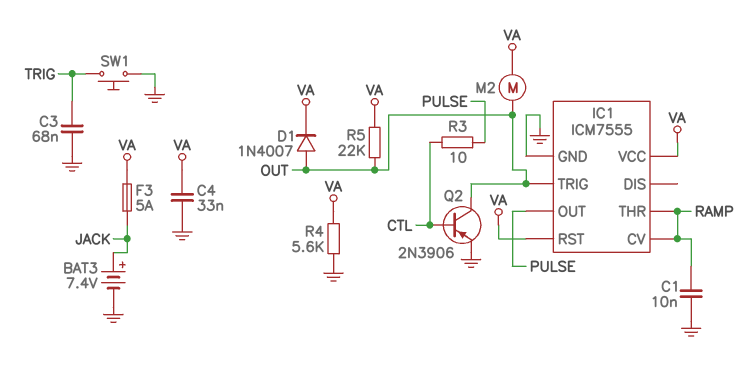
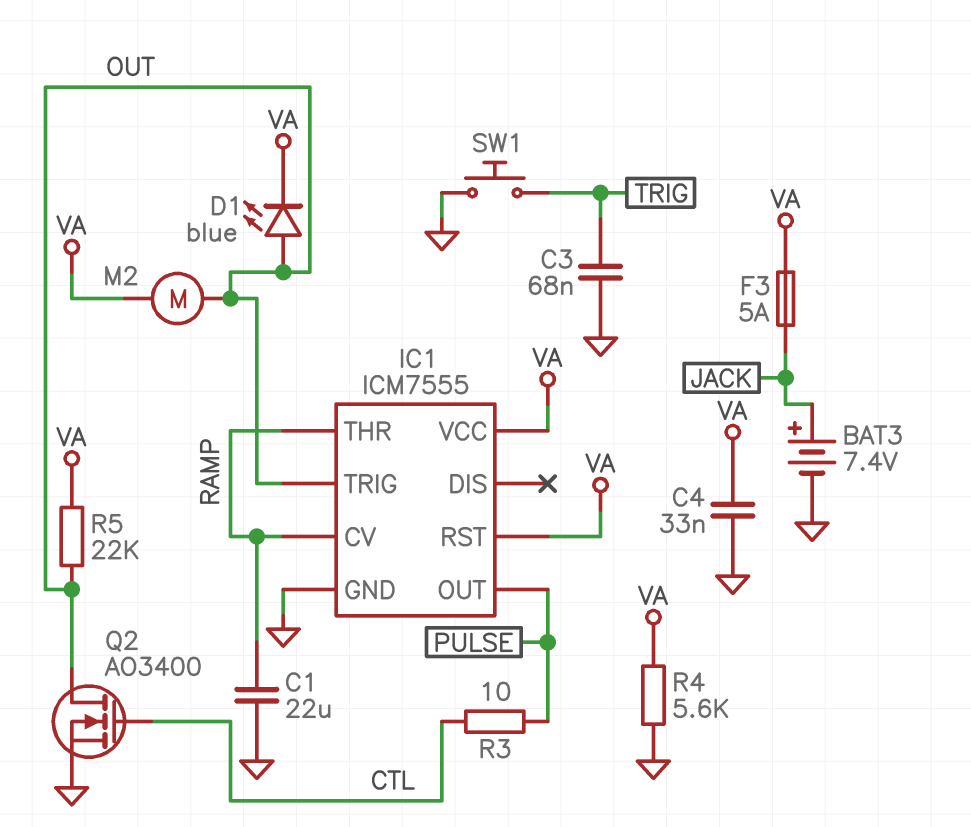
C1: 10nF (GND, RAMP) -> 22uF (GND, RAMP)
D1: diode 1N4007 (A OUT, K VA) -> LED blue (A OUT, K VA)
Q2: PNP 2N3906 (B CTL, C OUT, E GND) -> NMOS AO3400 (G CTL, D OUT, S GND)

